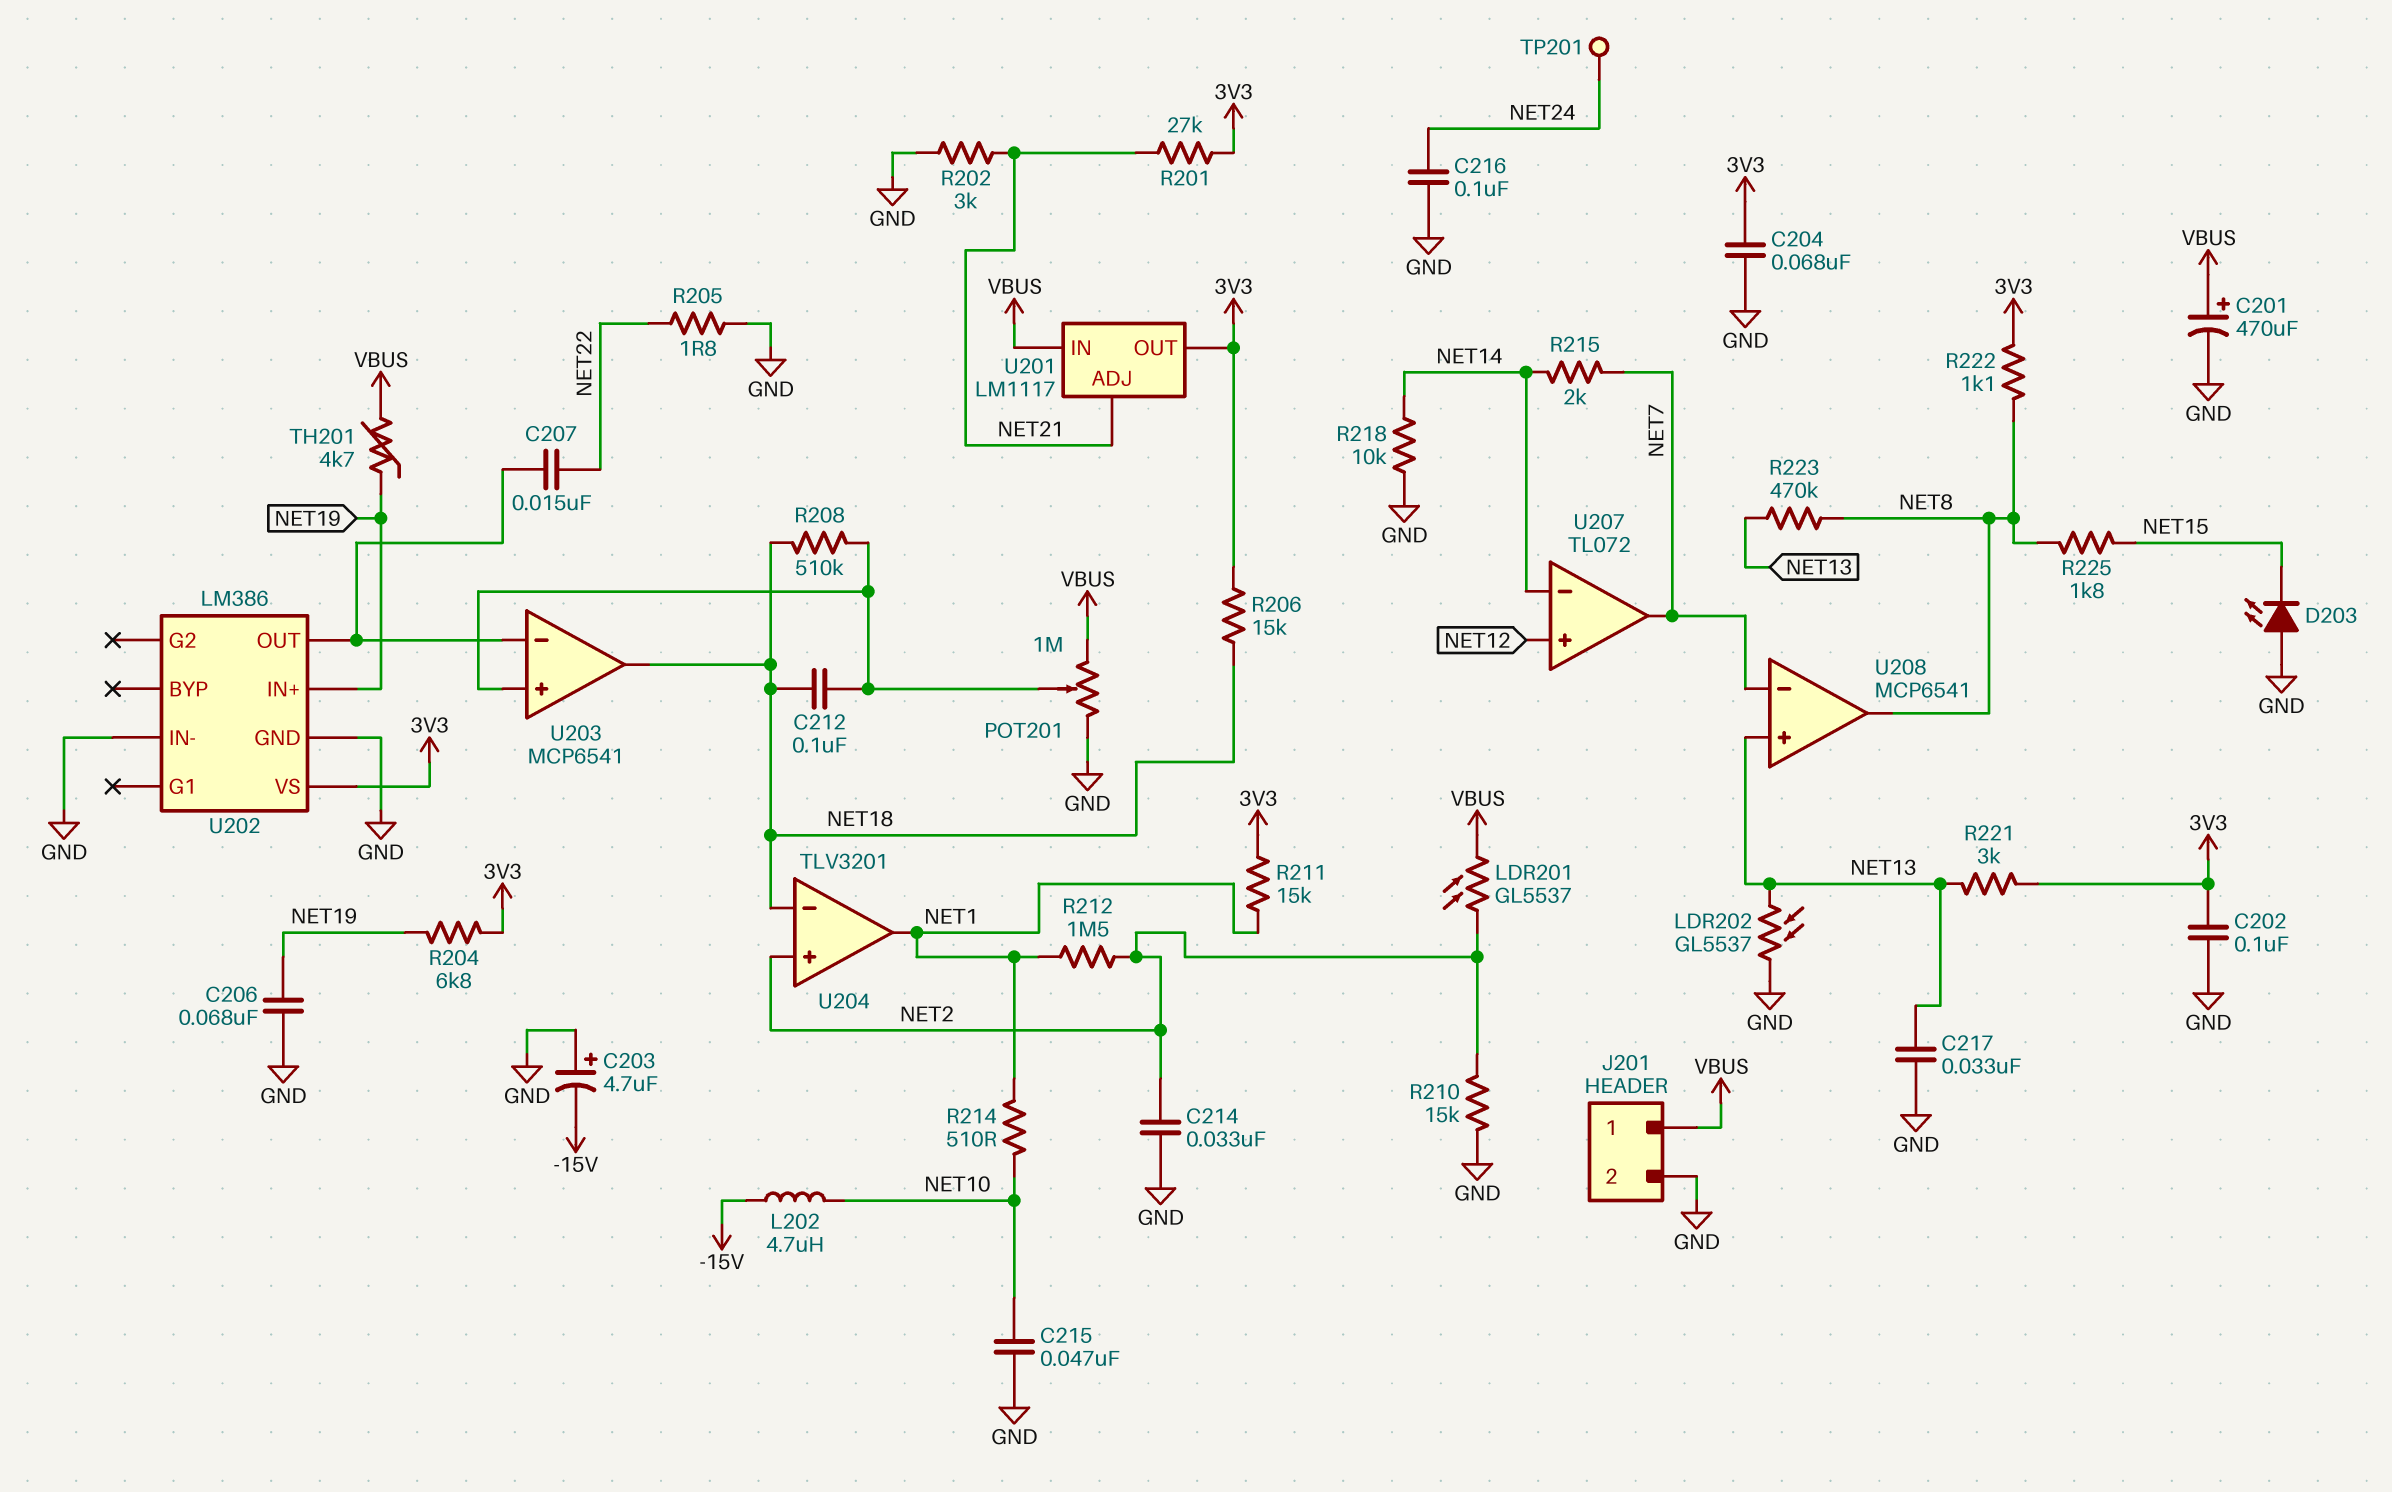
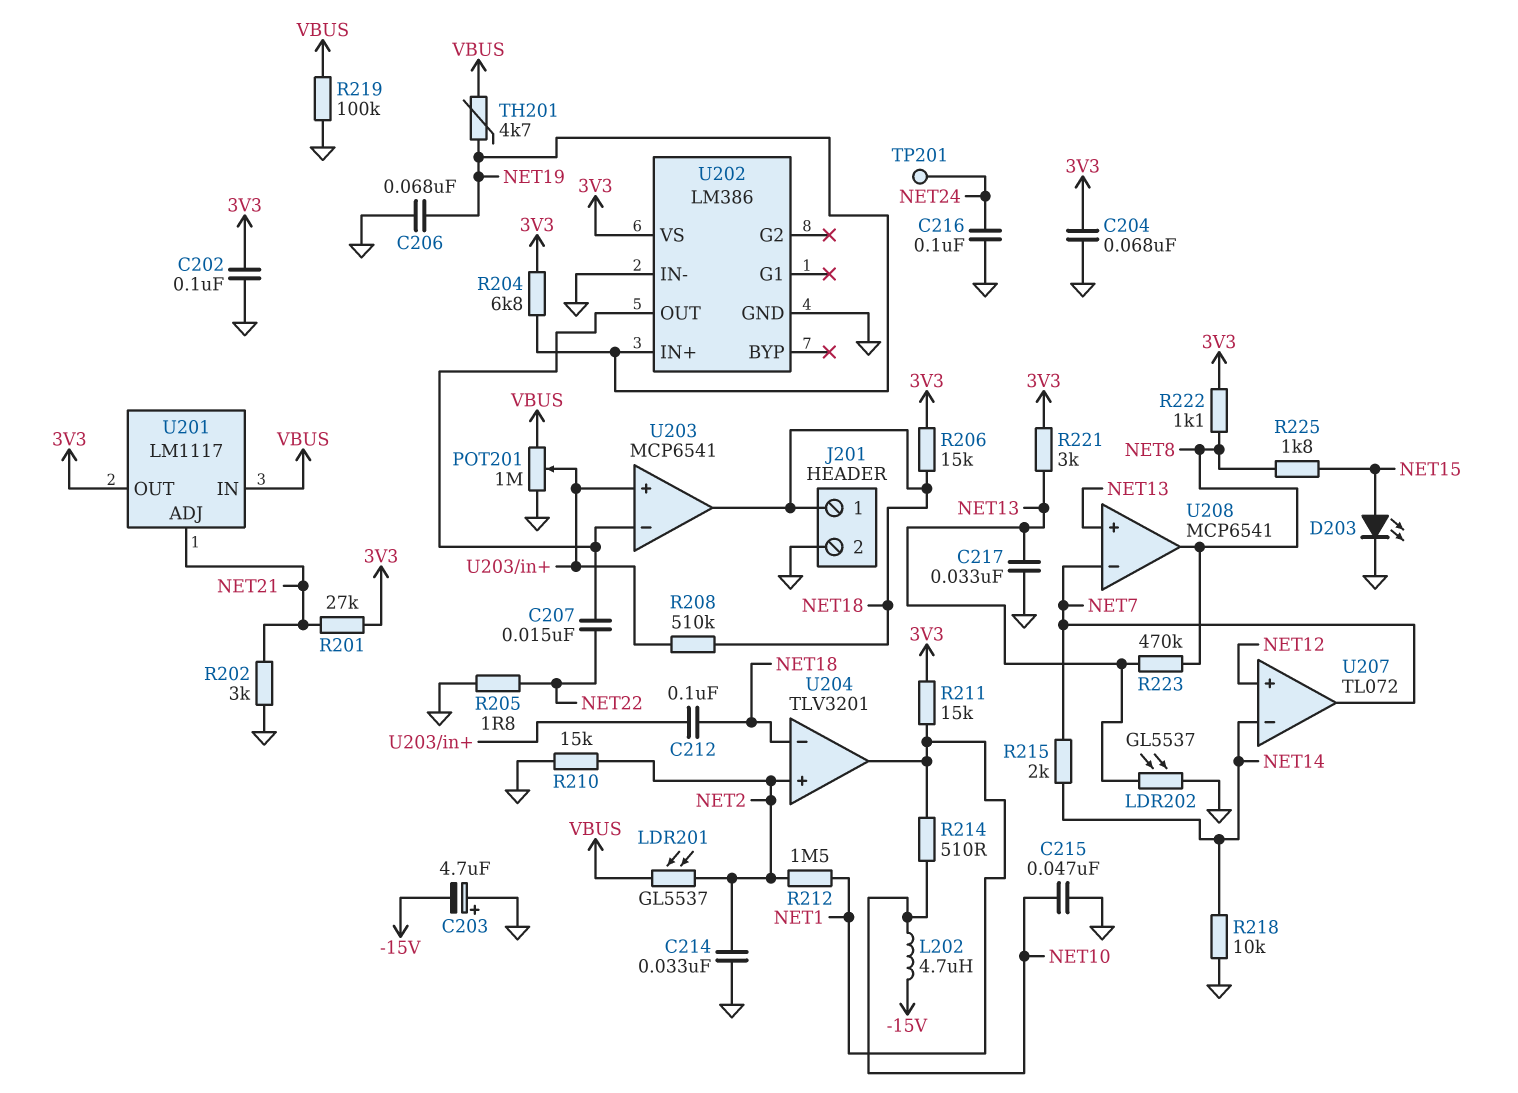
C201: 470uF (plus VBUS, minus GND) -> none
D203: LED (A GND, K NET15) -> LED (A NET15, K GND)
J201 pin 1: VBUS -> NET18
R219: none -> 100k (GND, VBUS)

